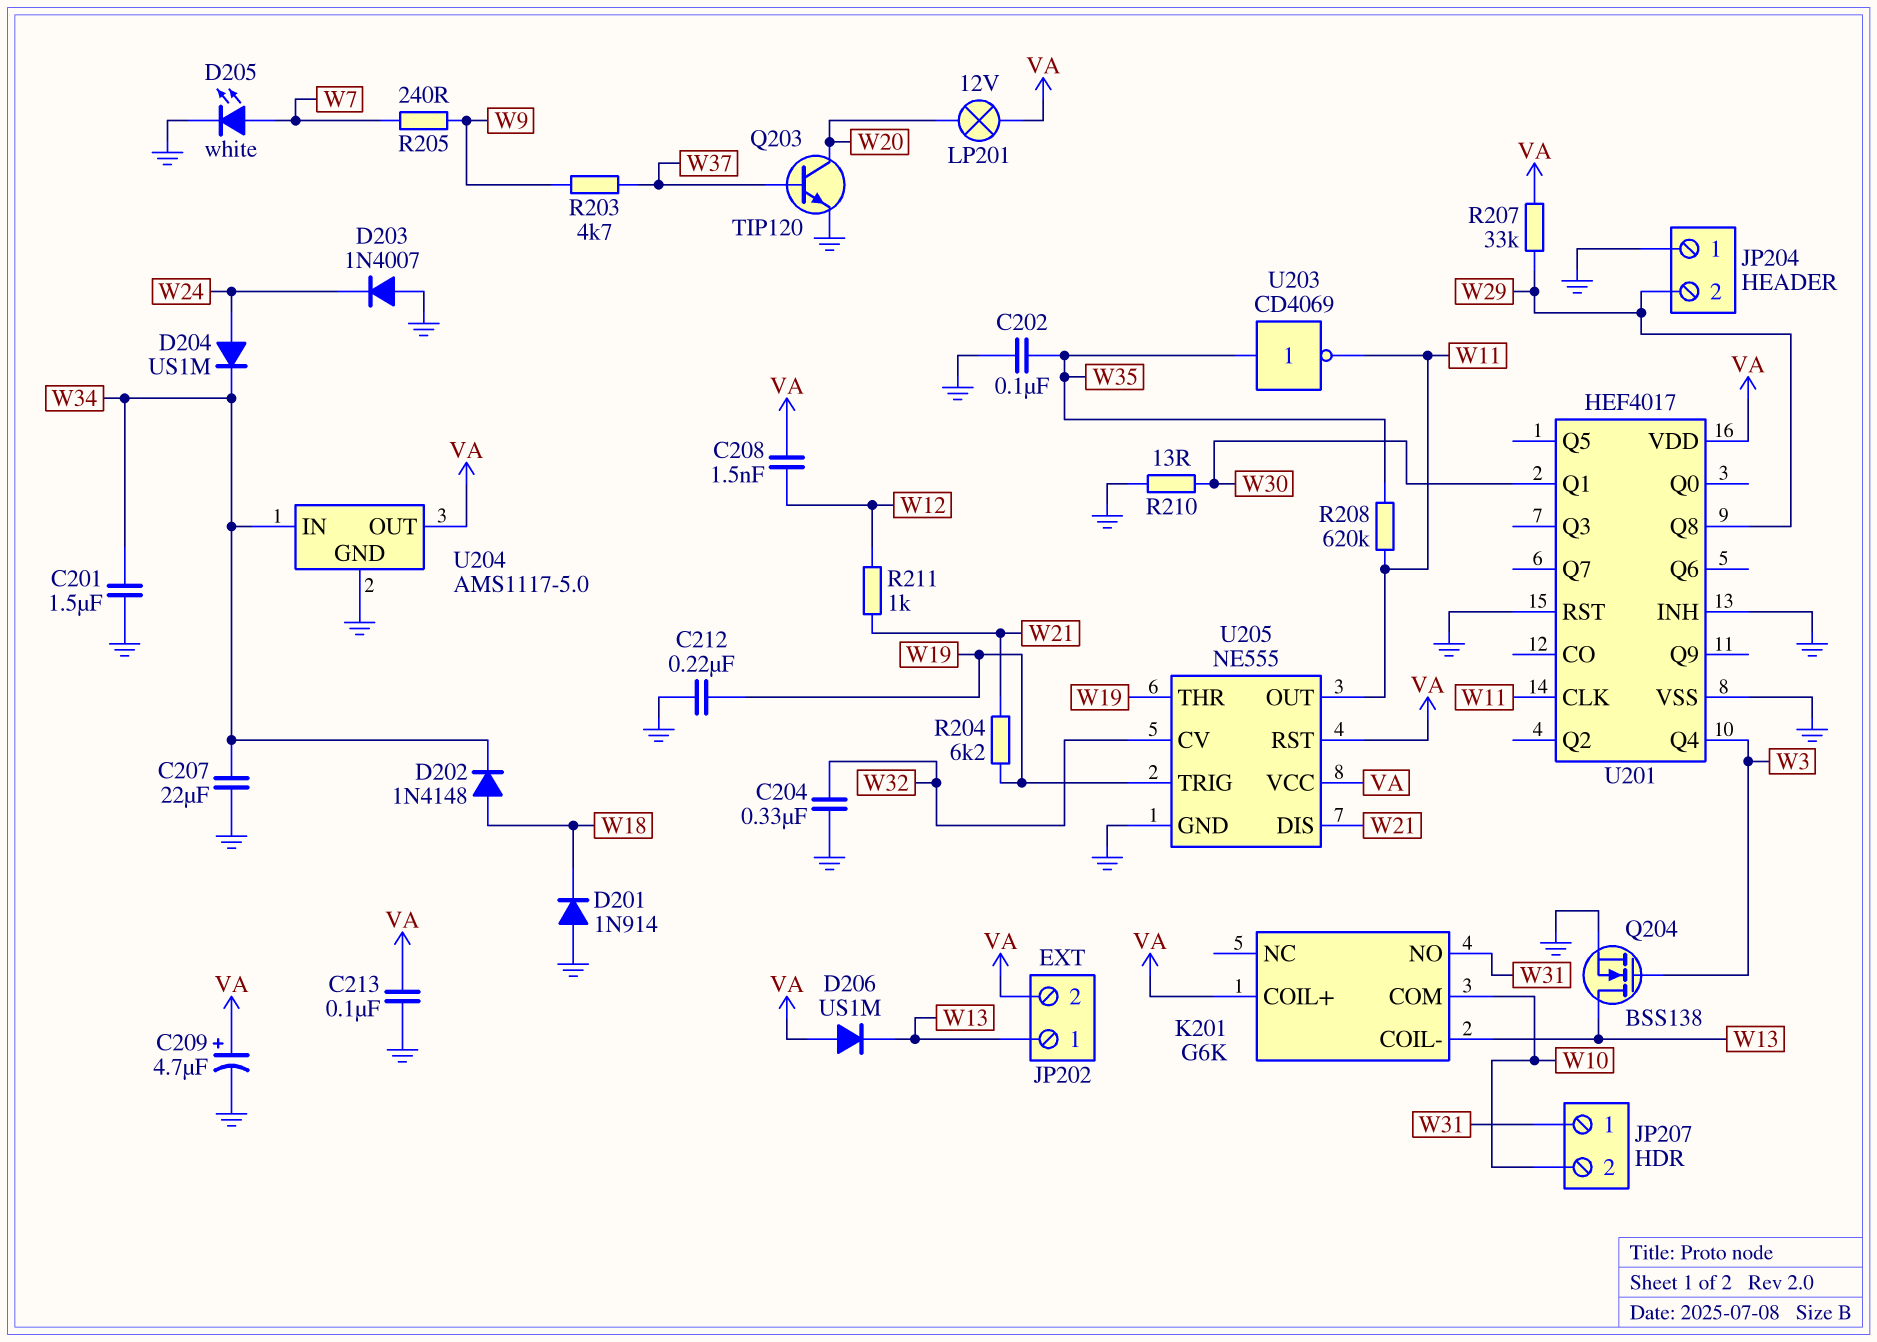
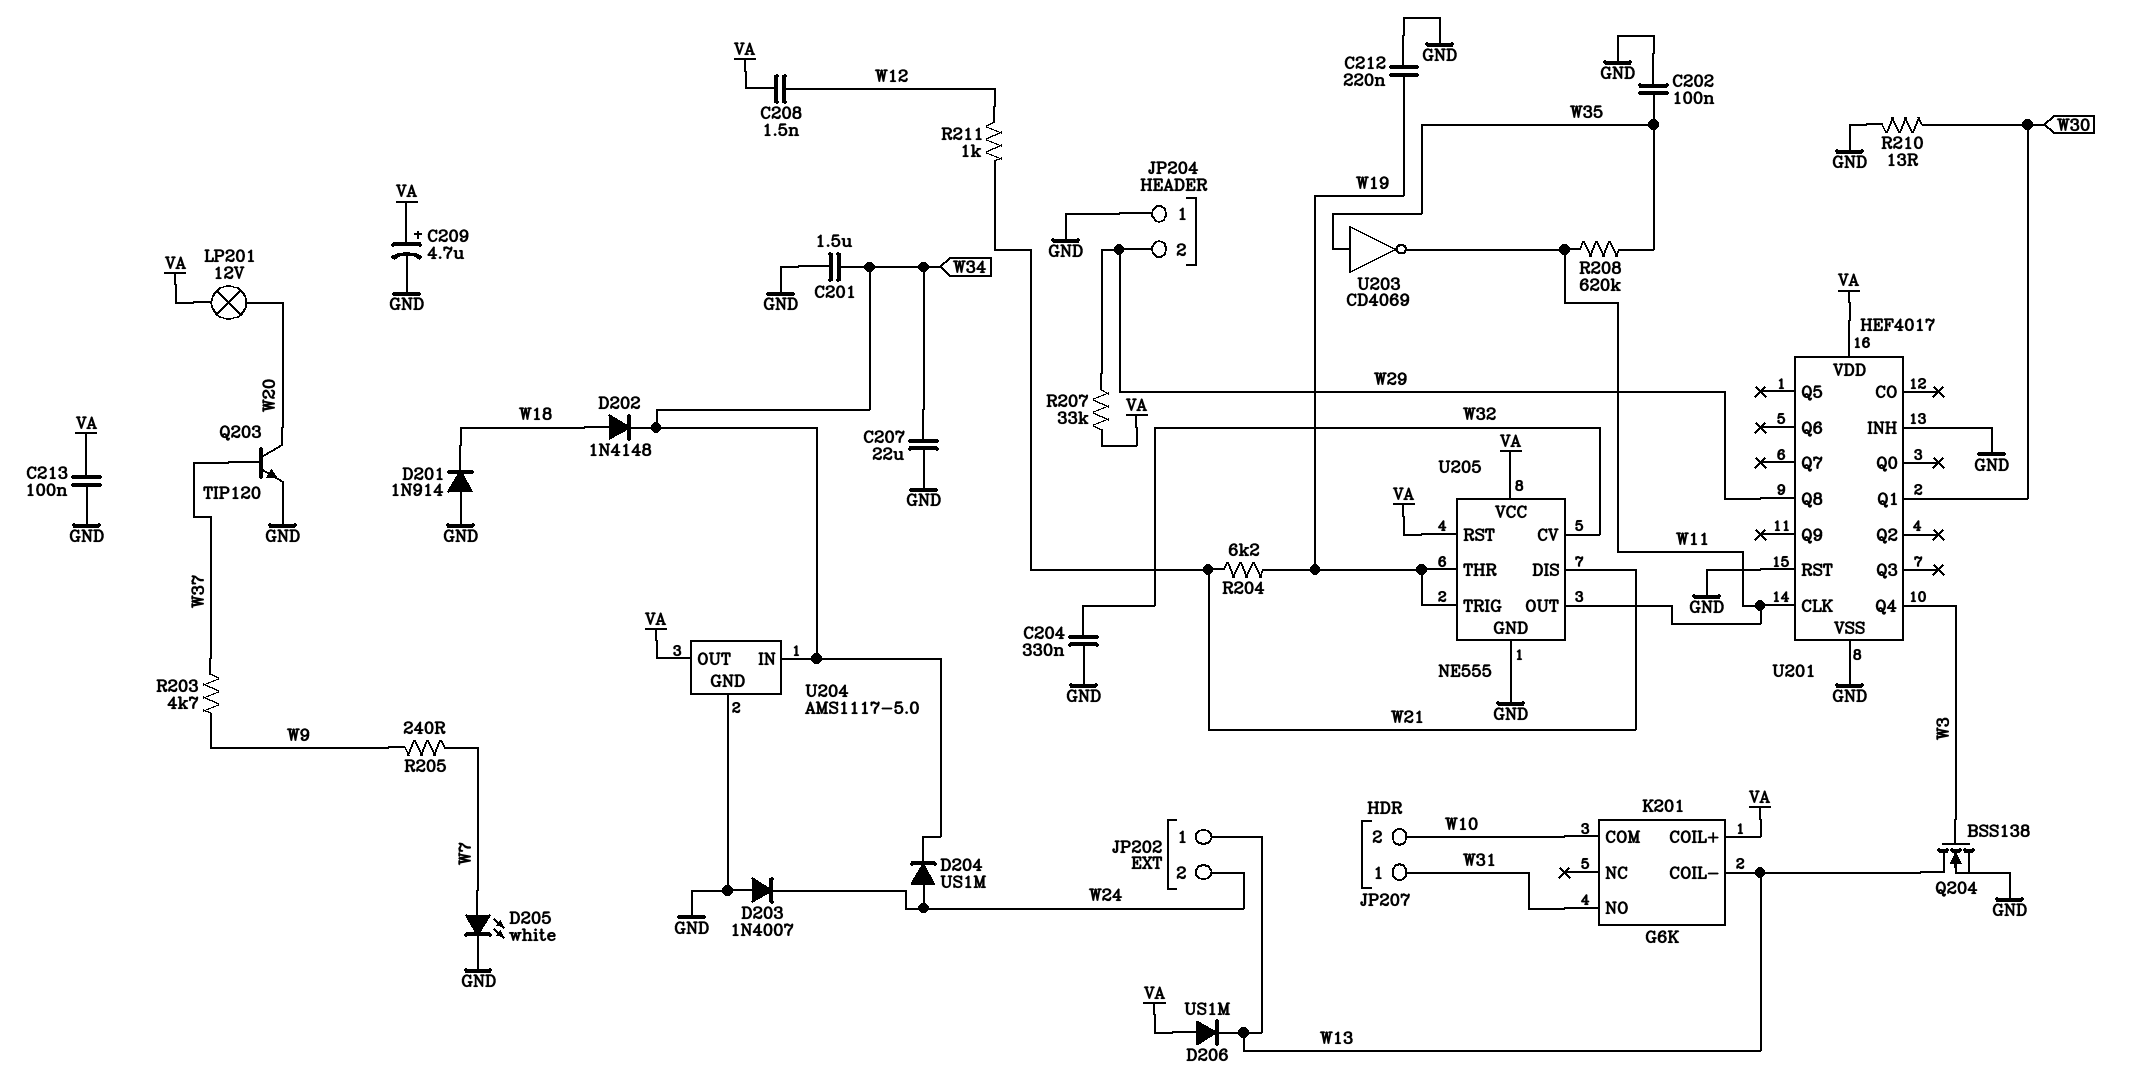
JP202 pin 2: VA -> W24

